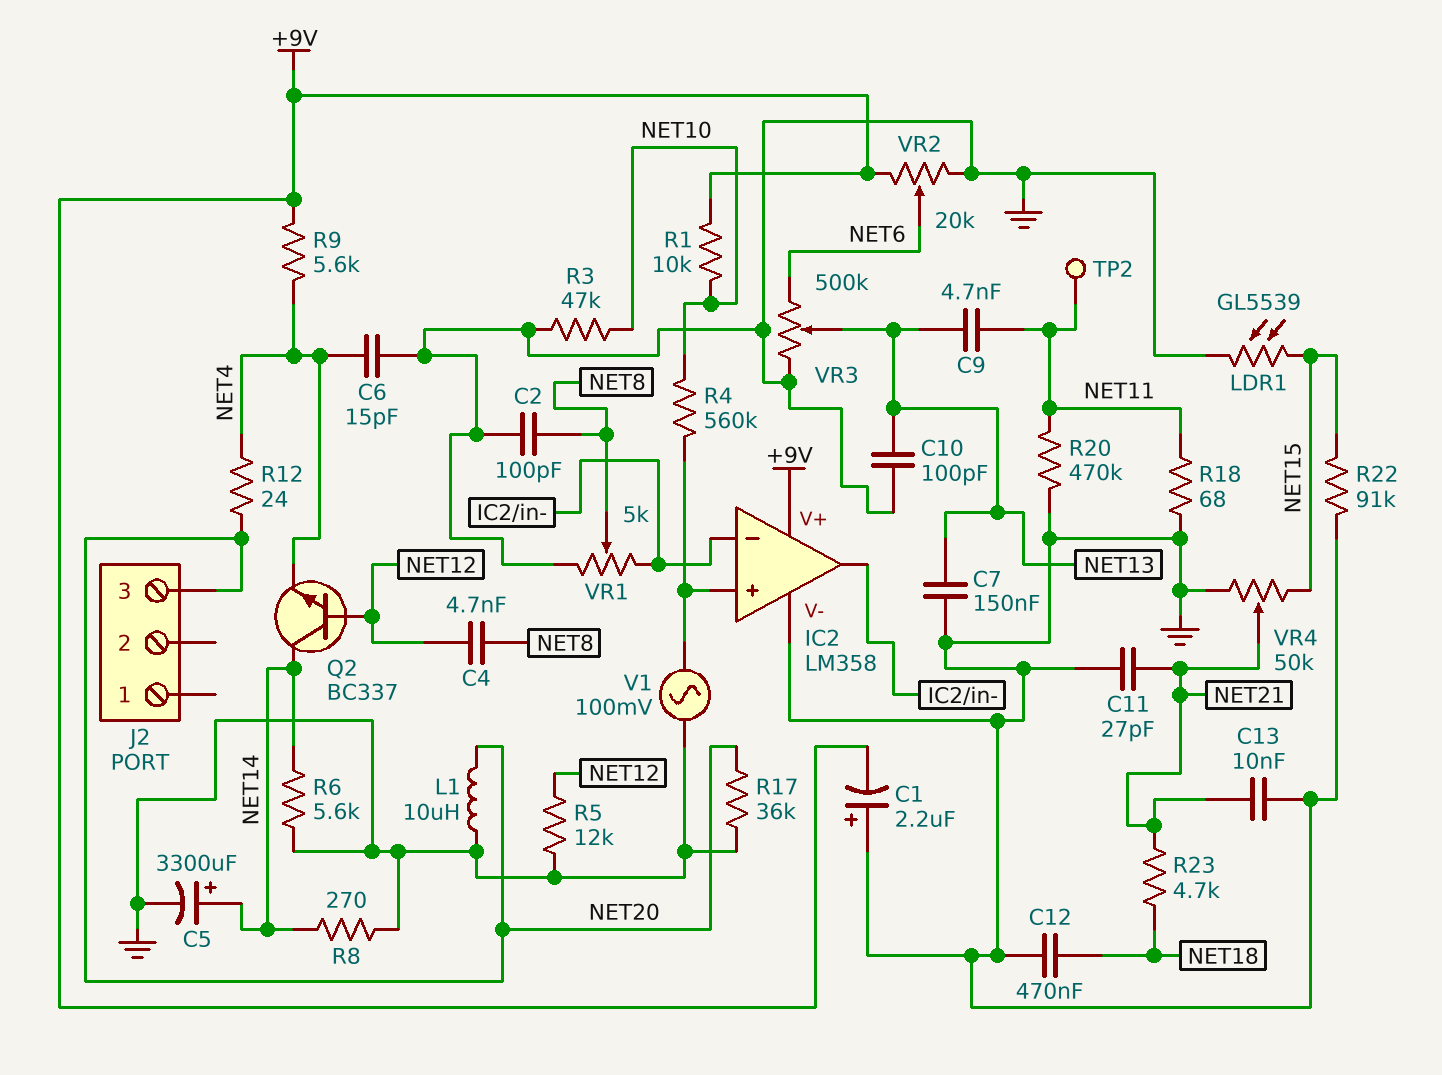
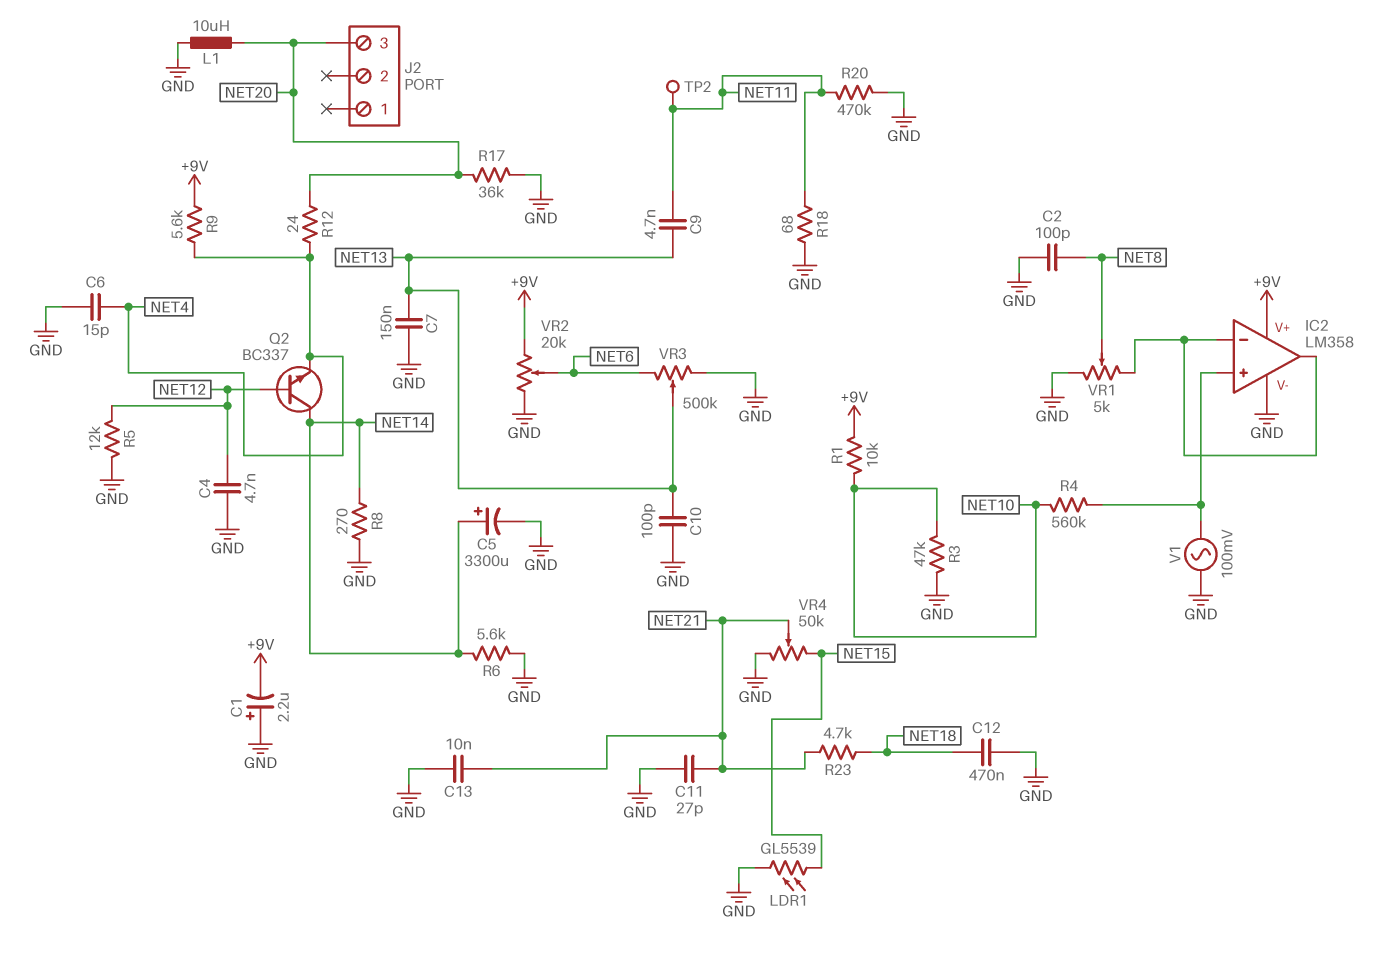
C4: 4.7nF (NET8, NET12) -> 4.7nF (GND, NET12)
R22: 91k (GND, NET15) -> none

